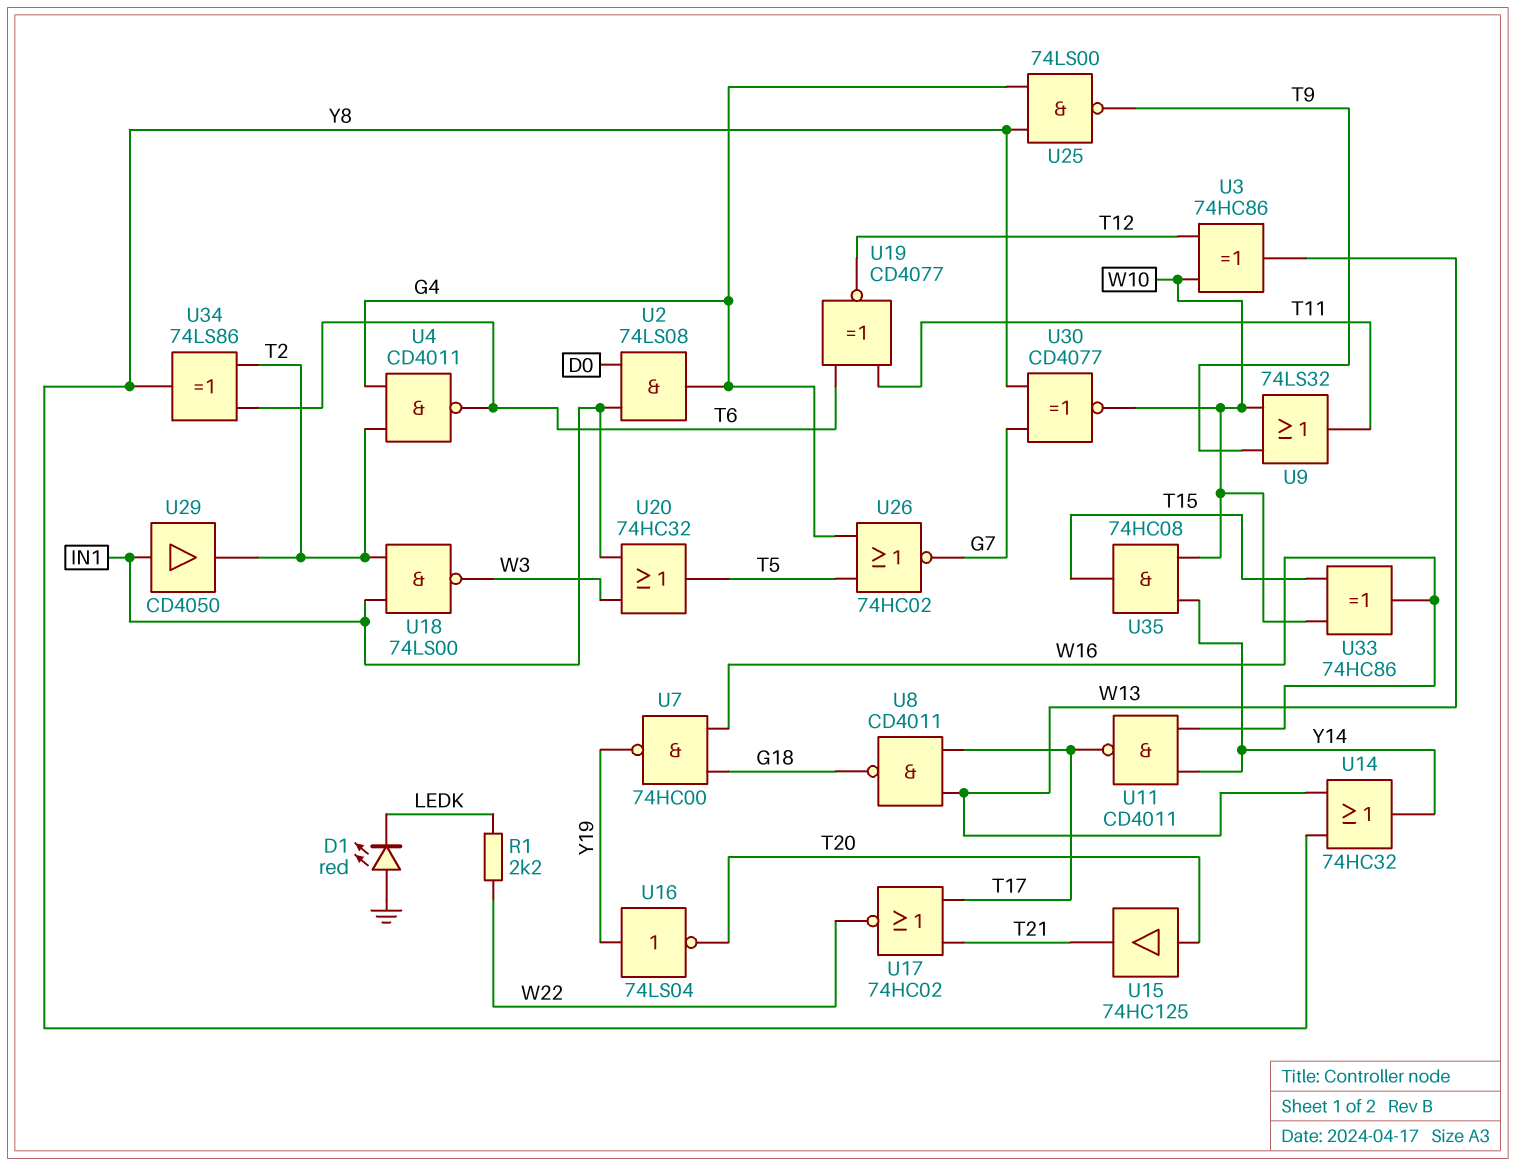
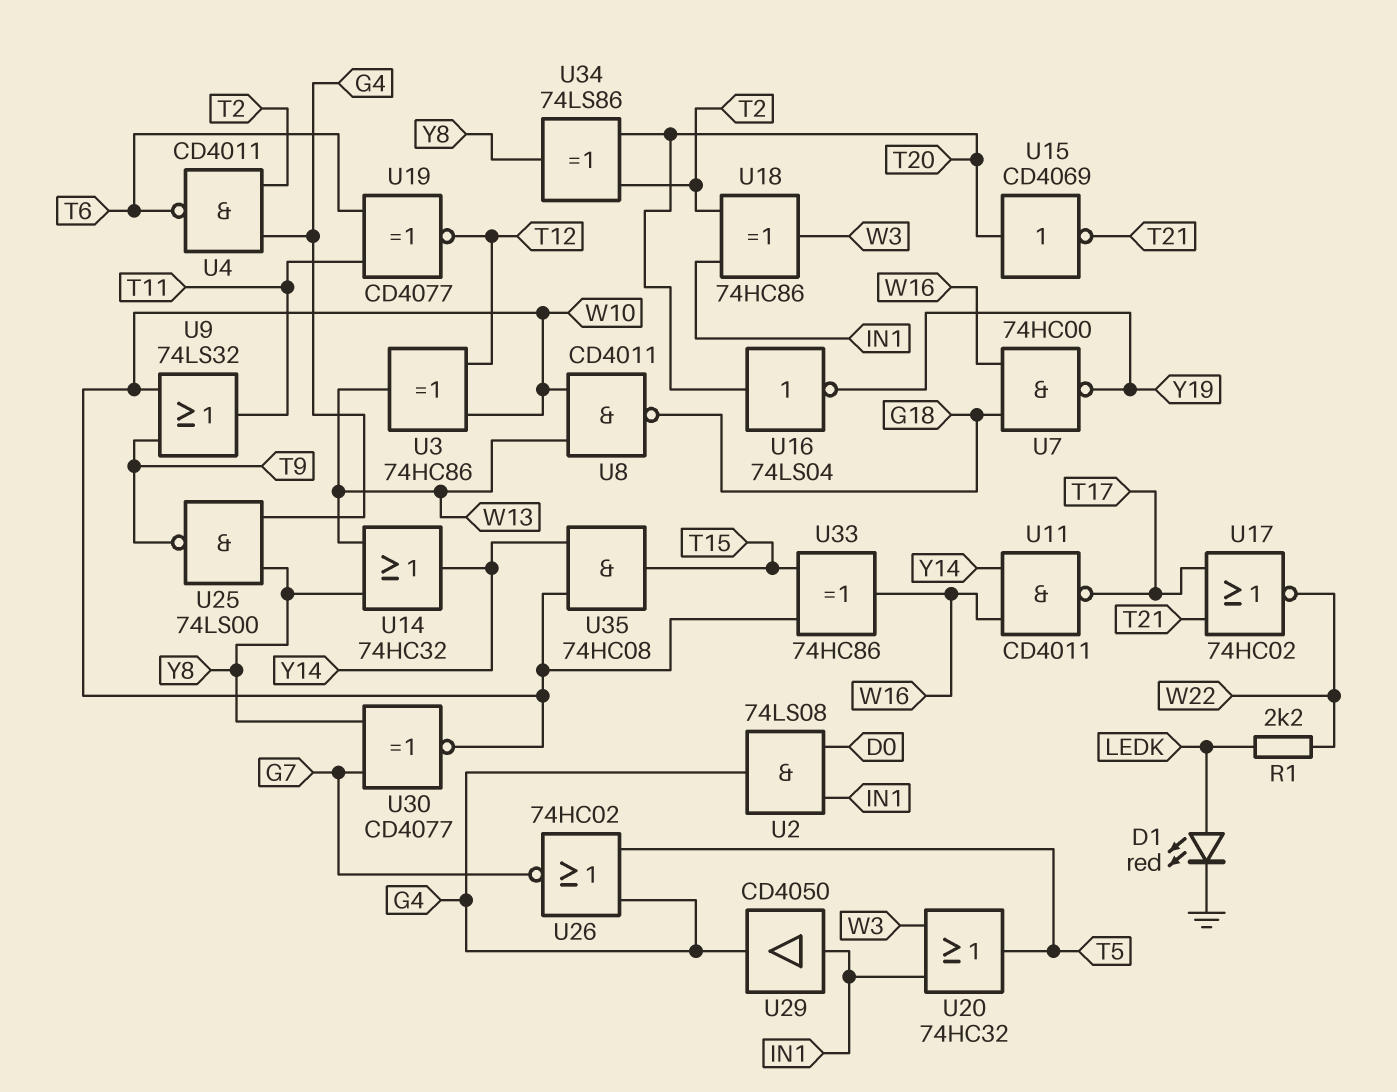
D1: LED red (A GND, K LEDK) -> LED red (A LEDK, K GND)
U8: NAND CD4011 (in T17, in W13, out G18) -> NAND CD4011 (in W10, in W13, out G18)
U15: buffer 74HC125 (in T20, out T21) -> NOT CD4069 (in T20, out T21)
U16: NOT 74LS04 (in Y19, out T20) -> NOT 74LS04 (in T20, out Y19)
U18: NAND 74LS00 (in IN1, in T2, out W3) -> XOR 74HC86 (in IN1, in T2, out W3)
U29: buffer CD4050 (in IN1, out T2) -> buffer CD4050 (in IN1, out G4)
U34: XOR 74LS86 (in T2, in T6, out Y8) -> XOR 74LS86 (in T2, in T20, out Y8)

